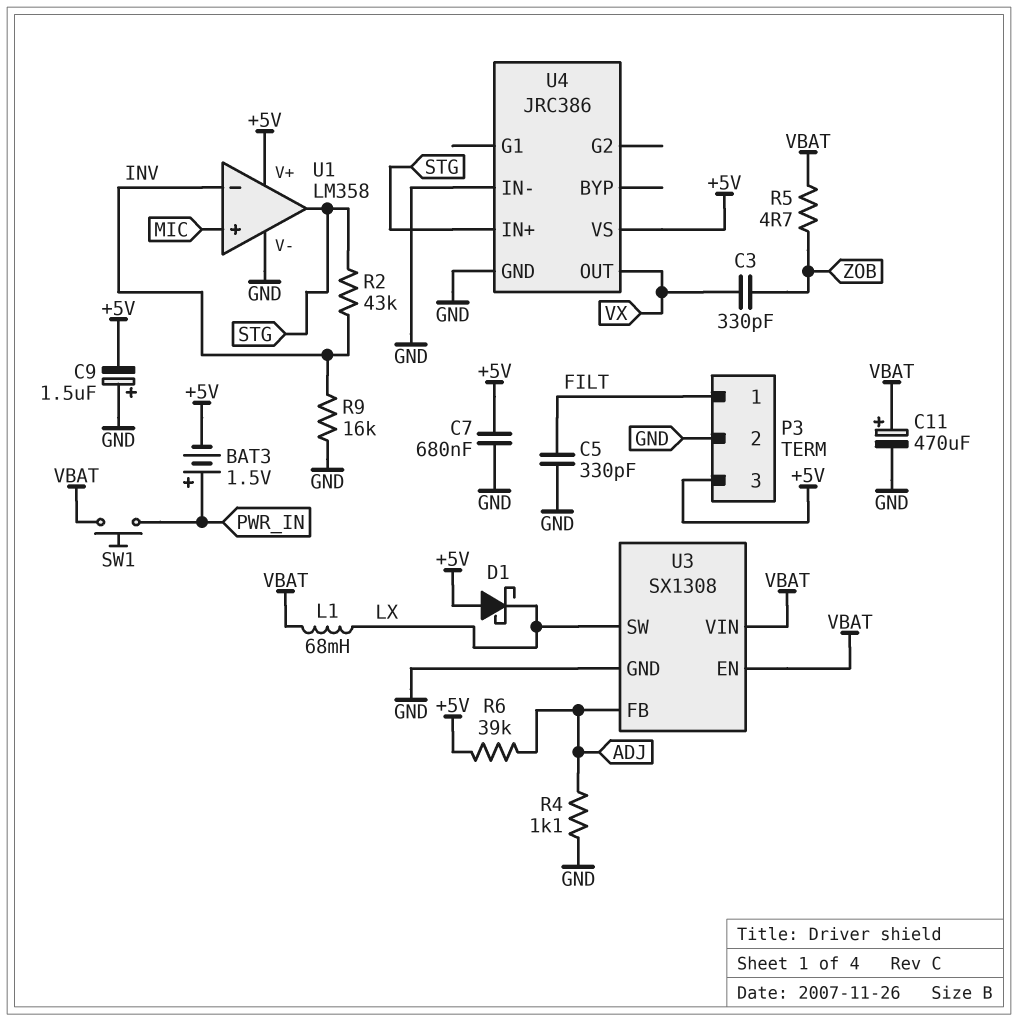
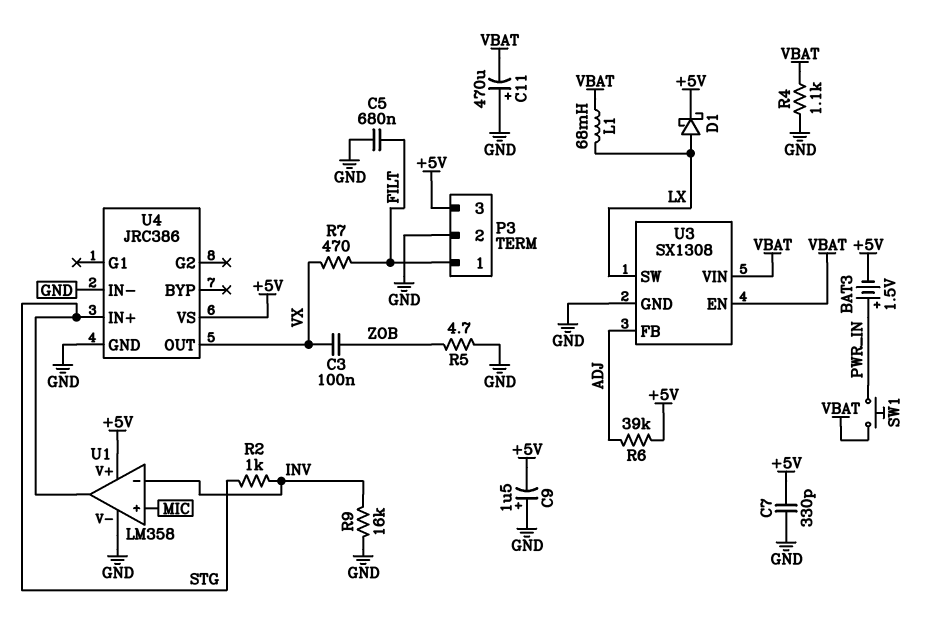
C3: 330pF (VX, ZOB) -> 100nF (VX, ZOB)
C5: 330pF (FILT, GND) -> 680nF (FILT, GND)
C7: 680nF (+5V, GND) -> 330pF (+5V, GND)
C11: 470uF (plus VBAT, minus GND) -> 470uF (plus GND, minus VBAT)
D1: schottky (A +5V, K LX) -> schottky (A LX, K +5V)
R2: 43k (INV, STG) -> 1k (INV, STG)
R4: 1.1k (ADJ, GND) -> 1.1k (GND, VBAT)
R5: 4.7 (VBAT, ZOB) -> 4.7 (GND, ZOB)
R7: none -> 470 (FILT, VX)

